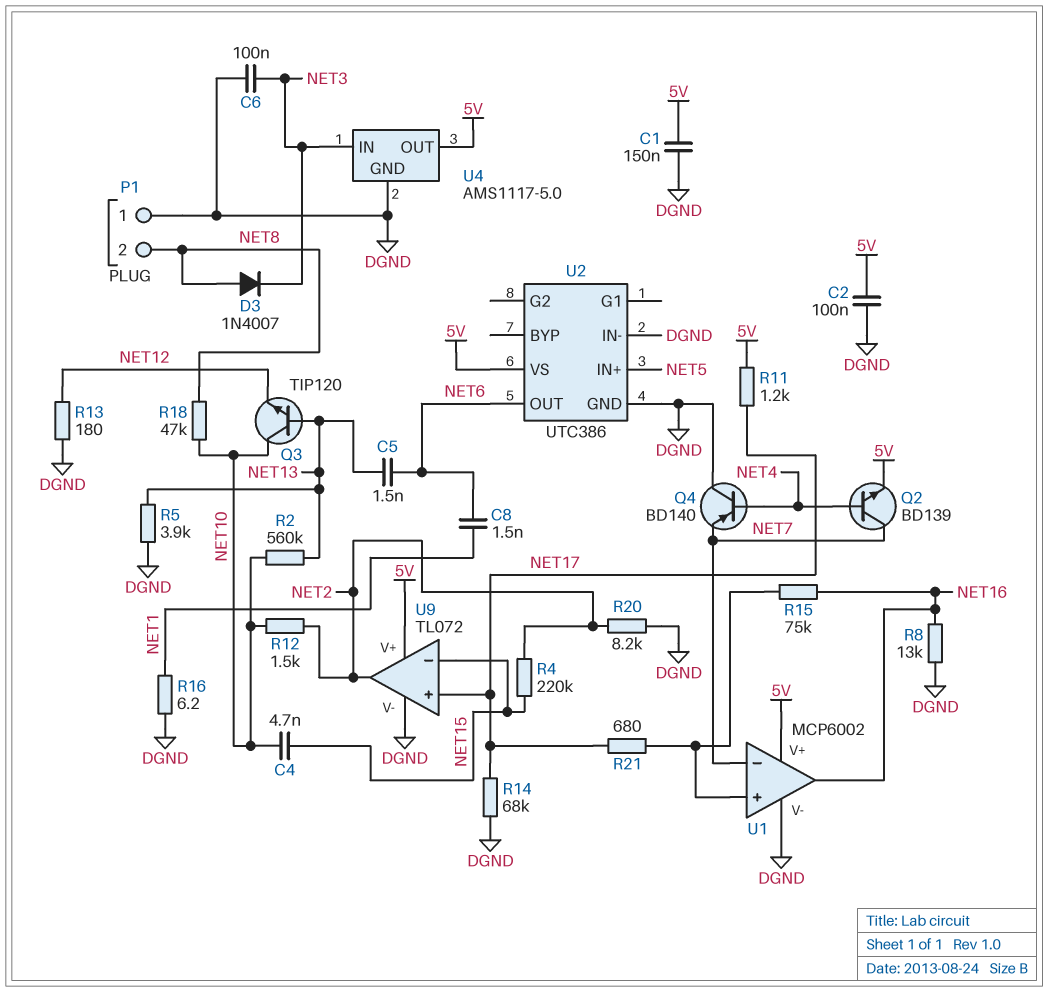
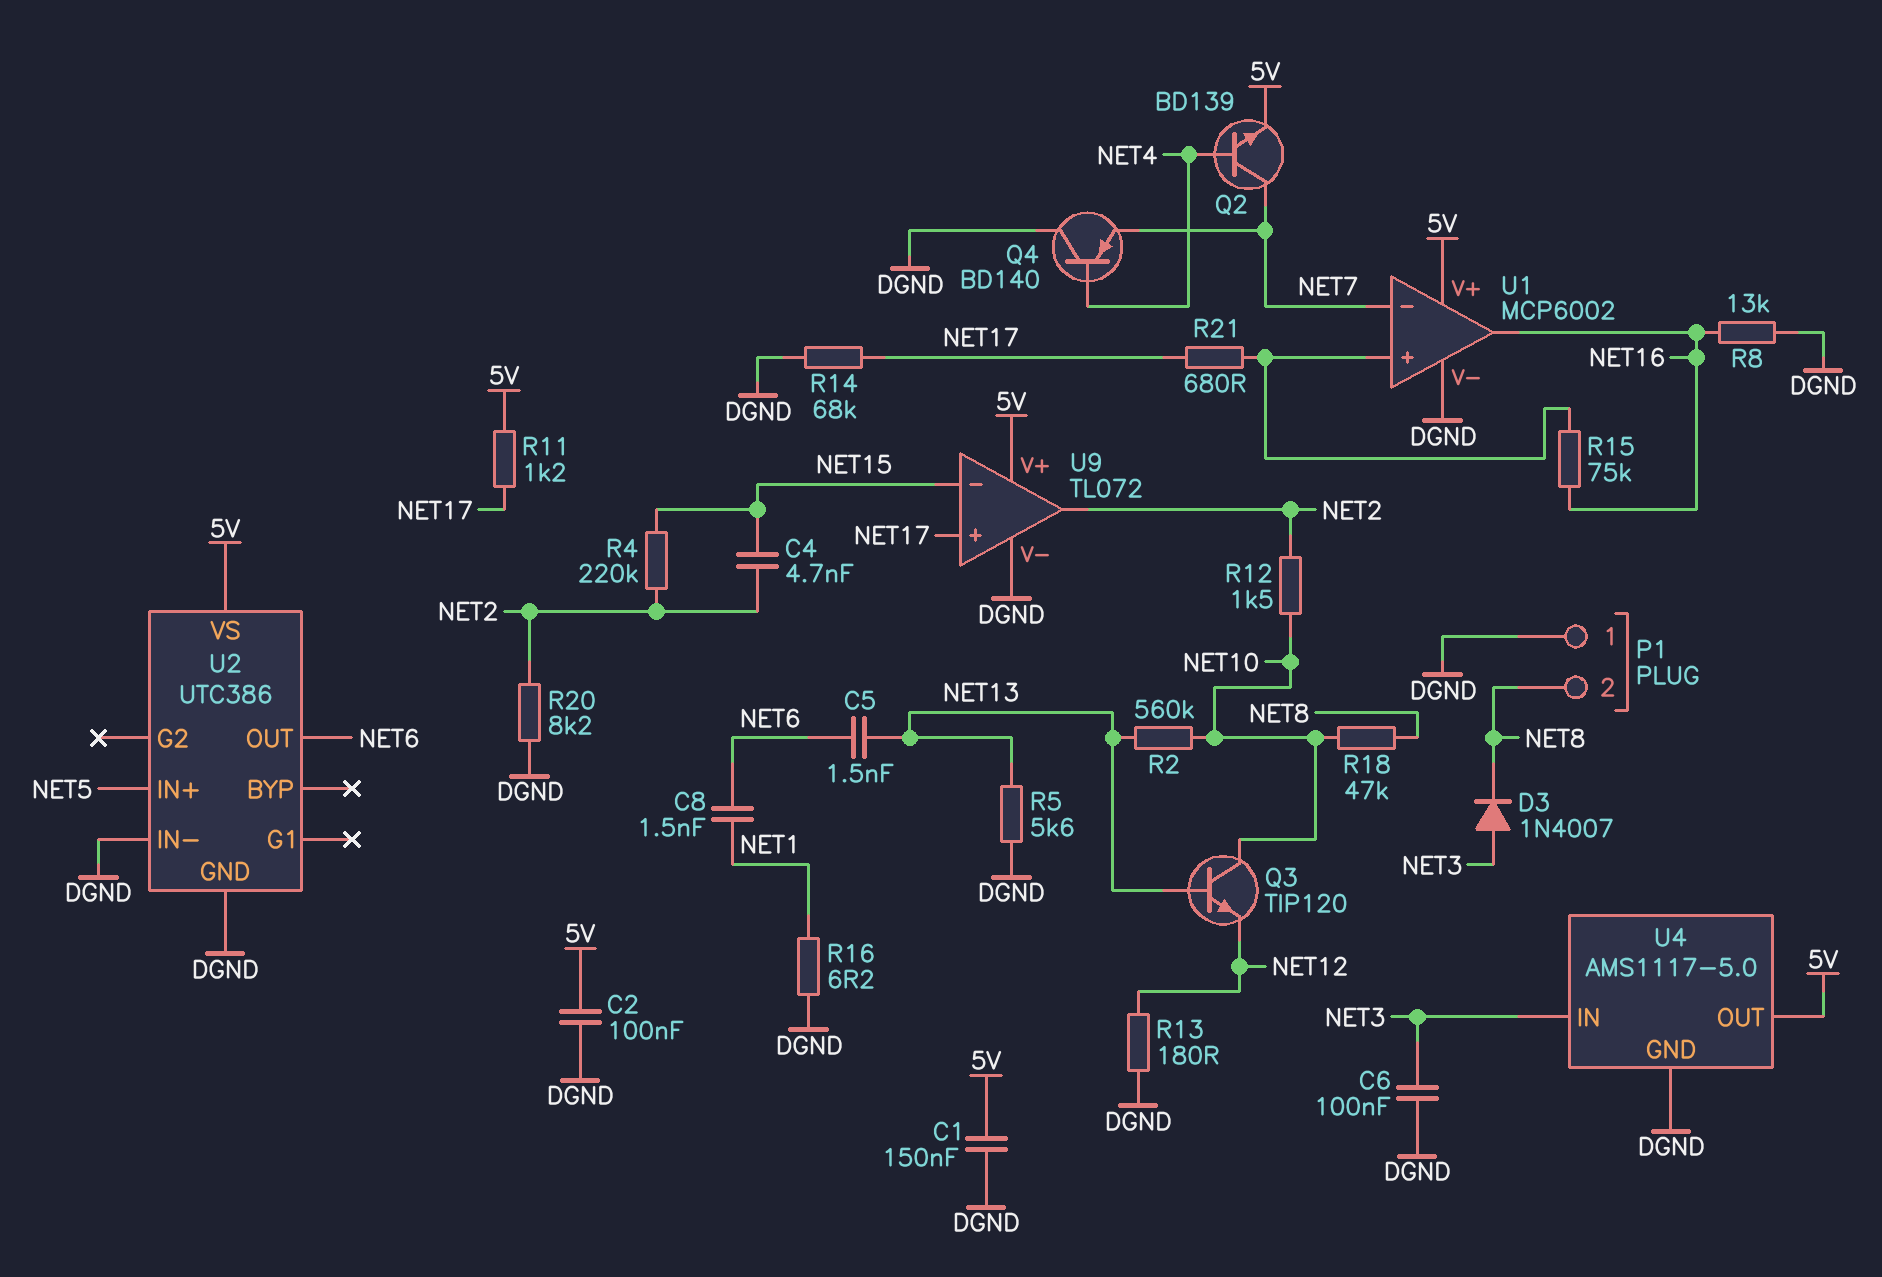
C4: 4.7nF (NET10, NET15) -> 4.7nF (NET2, NET15)
D3: diode 1N4007 (A NET8, K NET3) -> diode 1N4007 (A NET3, K NET8)
R5: 3.9k (DGND, NET13) -> 5.6k (DGND, NET13)

